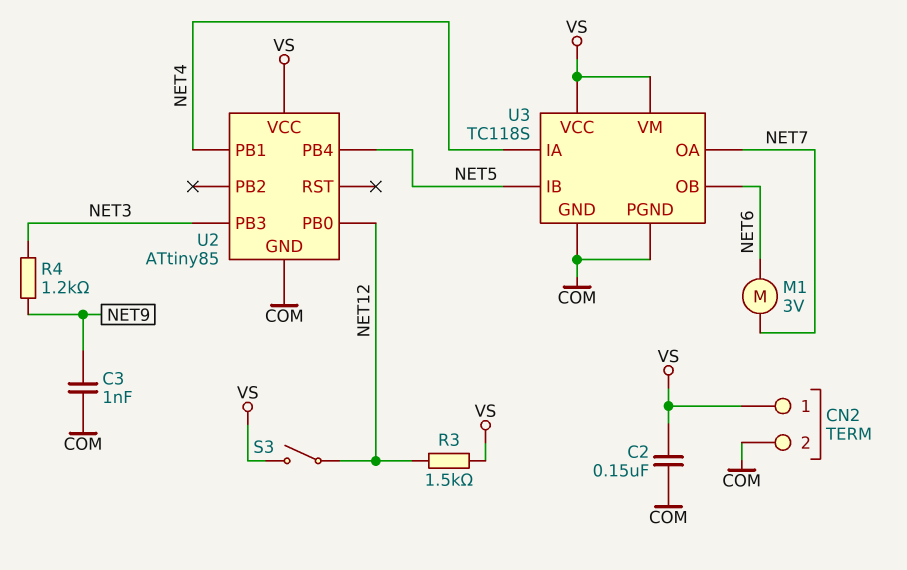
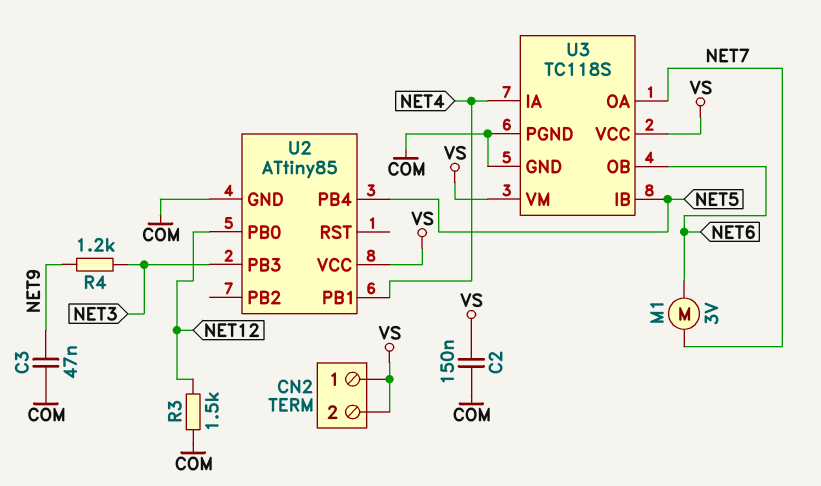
C3: 1nF (COM, NET9) -> 47nF (COM, NET9)
CN2 pin 2: COM -> VS
R3: 1.5k (NET12, VS) -> 1.5k (COM, NET12)
S3: switch (NET12, VS) -> none

